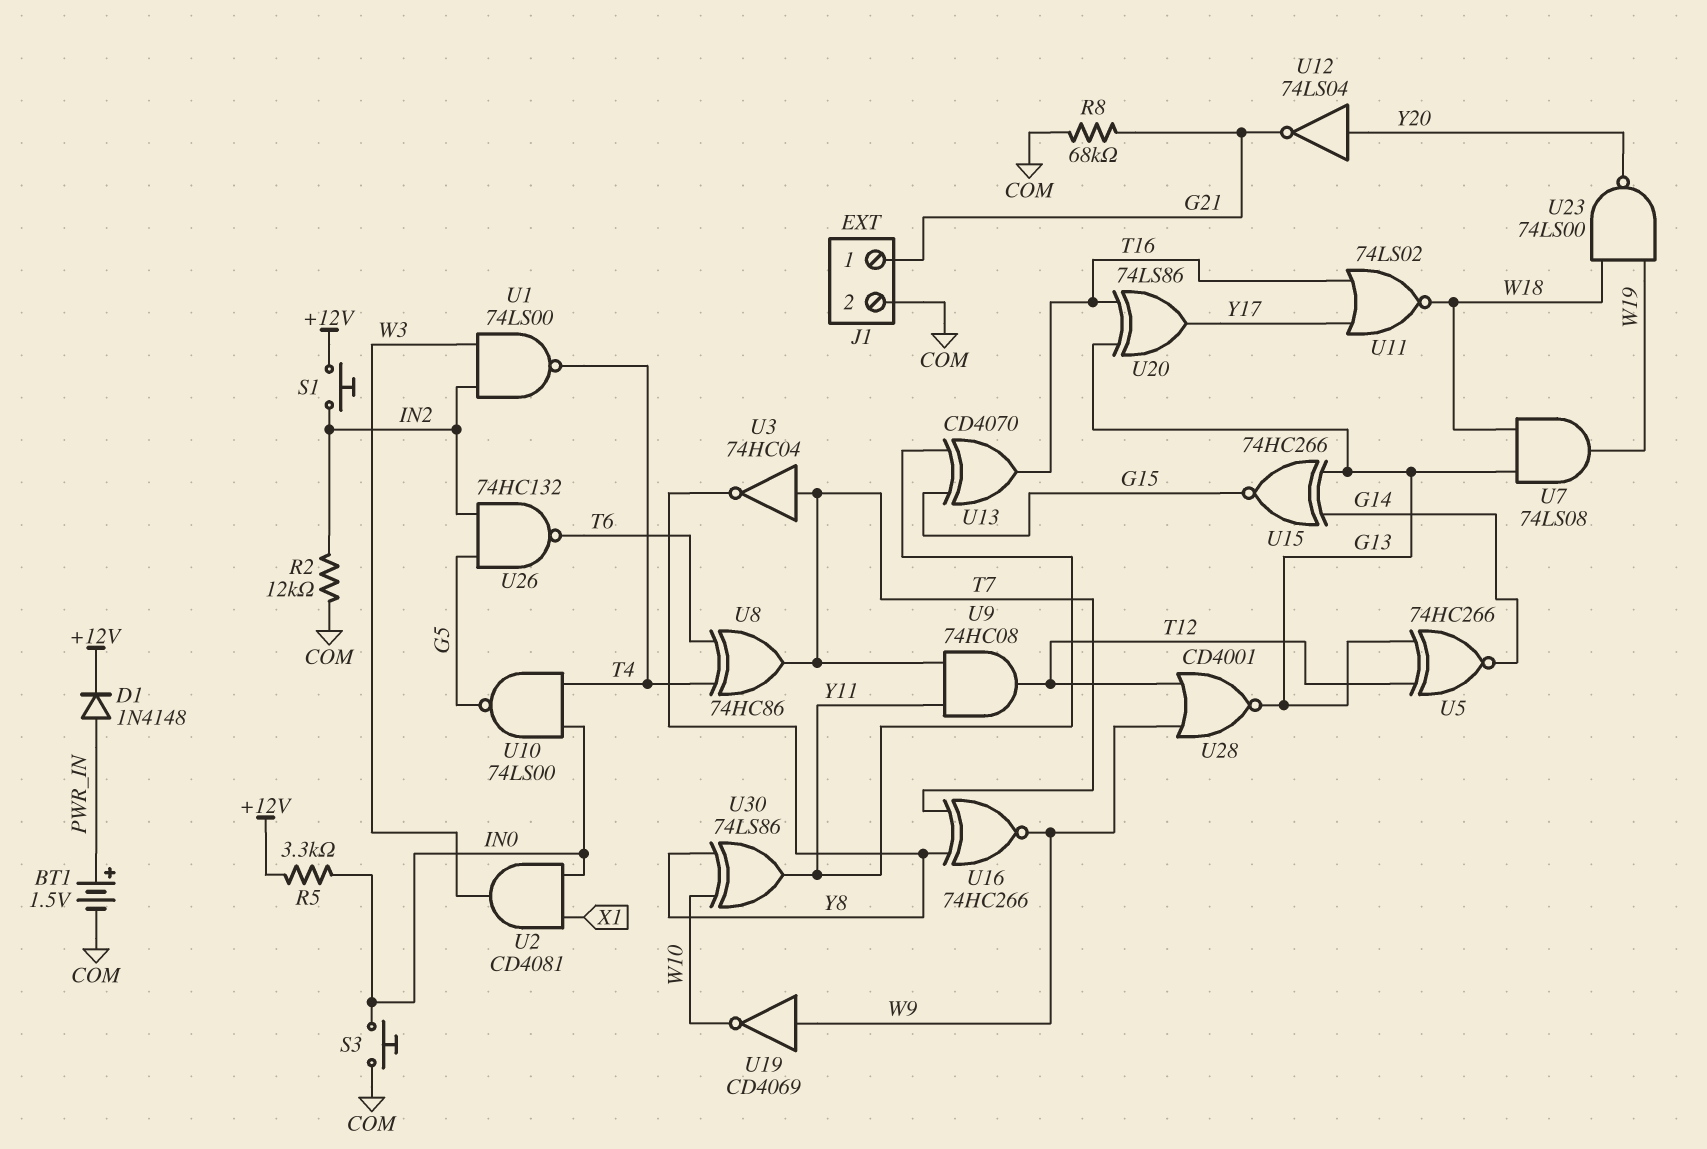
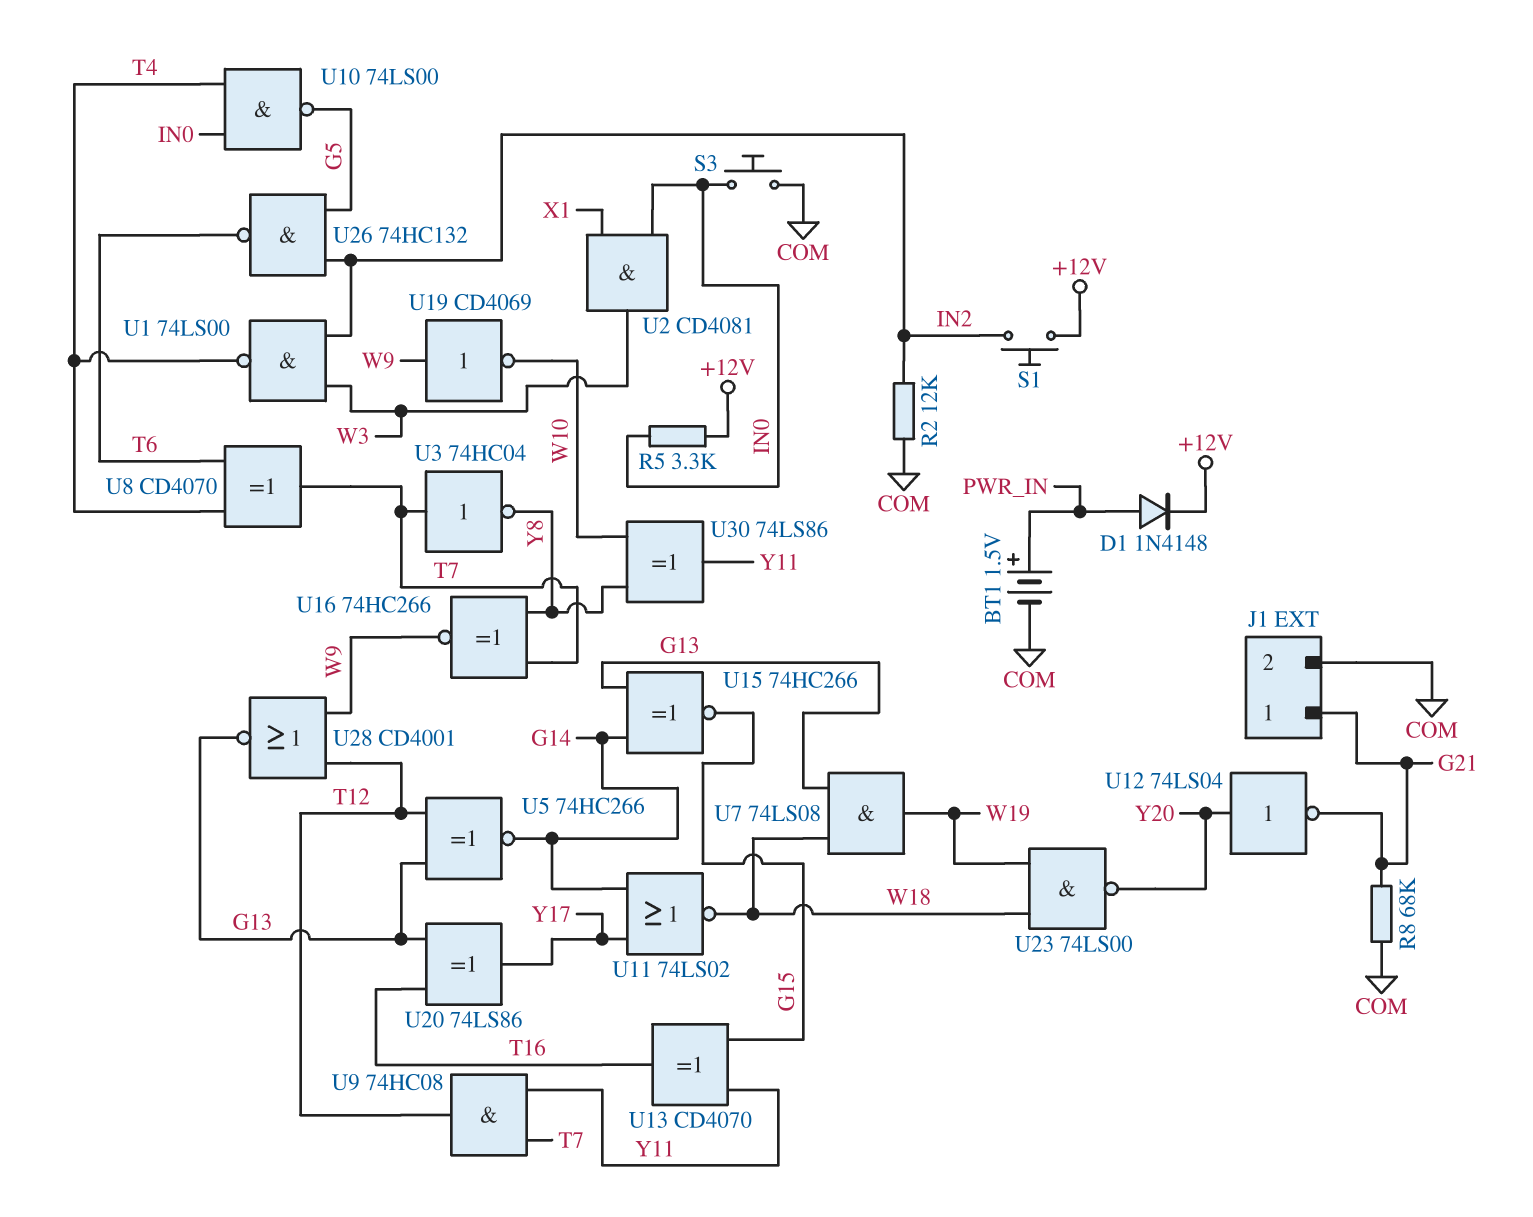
U8: XOR 74HC86 (in T4, in T6, out T7) -> XOR CD4070 (in T4, in T6, out T7)
U11: NOR 74LS02 (in T16, in Y17, out W18) -> NOR 74LS02 (in G14, in Y17, out W18)

